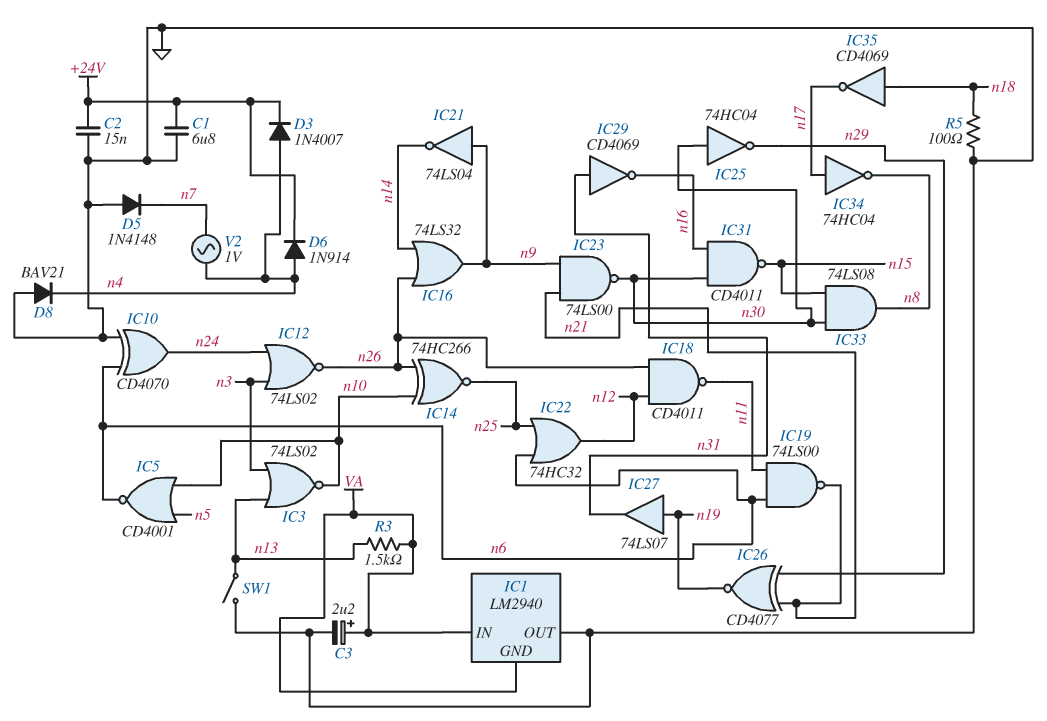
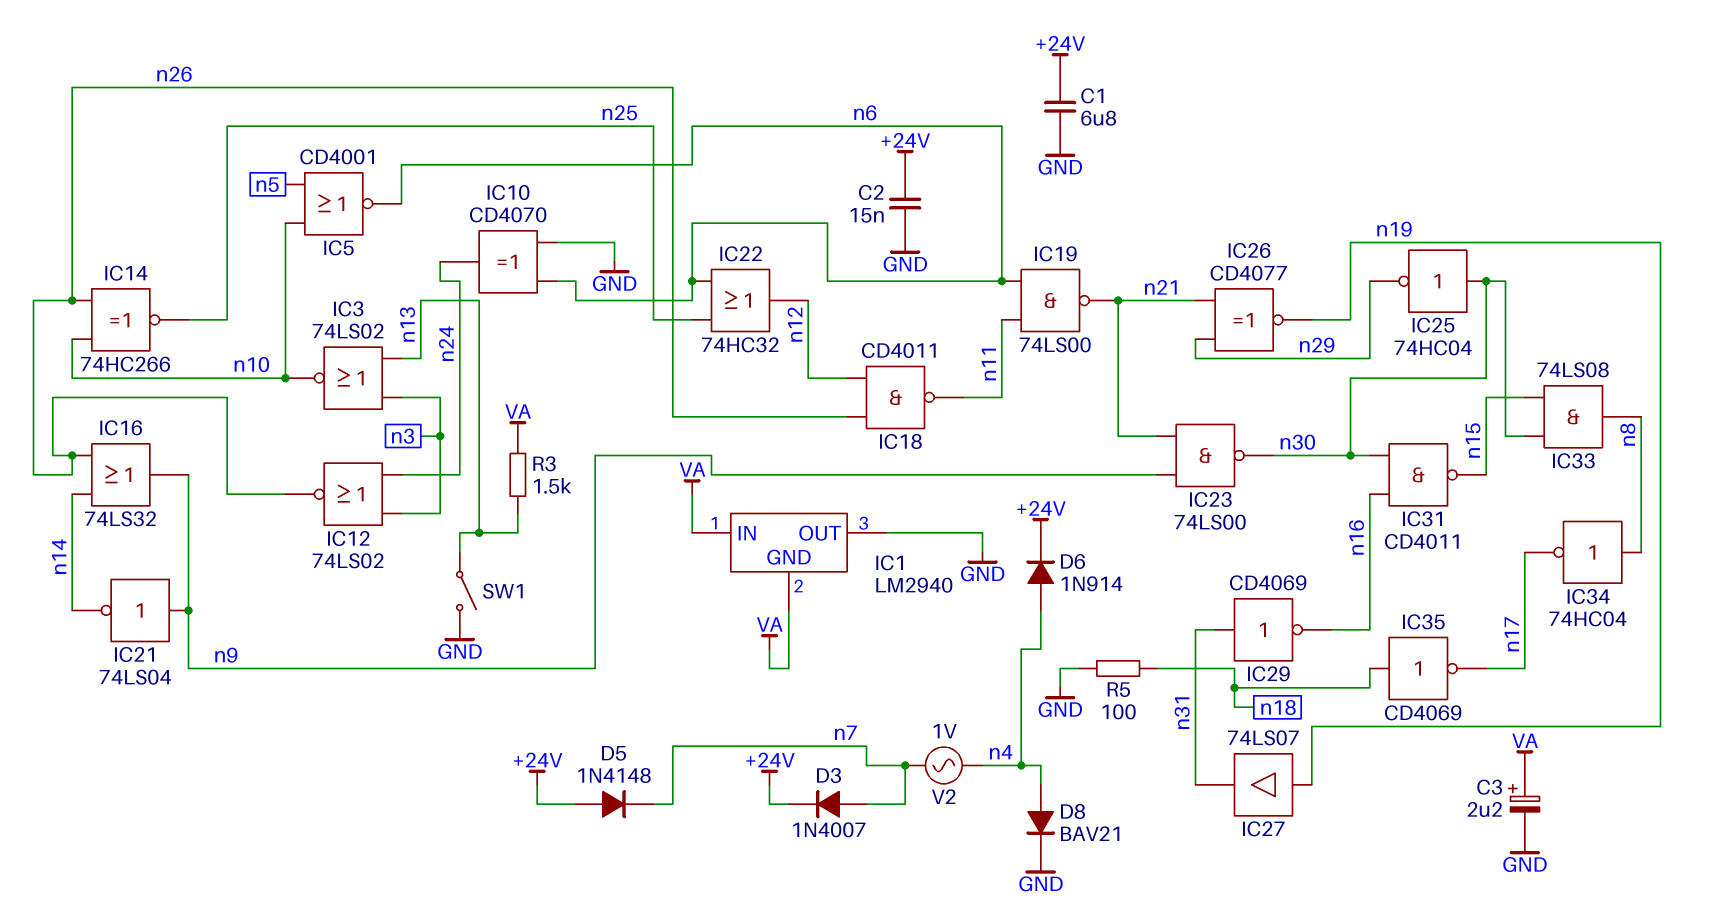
D3: diode 1N4007 (A n4, K +24V) -> diode 1N4007 (A n7, K +24V)
D5: diode 1N4148 (A GND, K n7) -> diode 1N4148 (A +24V, K n7)
D8: diode BAV21 (A GND, K n4) -> diode BAV21 (A n4, K GND)
IC34: NOT 74HC04 (in n17, out n8) -> NOT 74HC04 (in n8, out n17)

